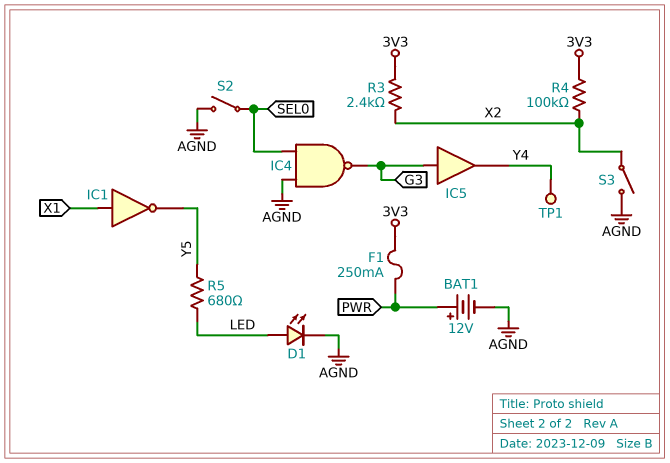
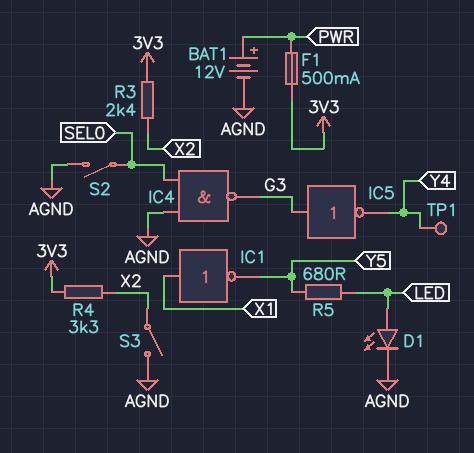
F1: 250mA (3V3, PWR) -> 500mA (3V3, PWR)
IC5: buffer (in G3, out Y4) -> NOT (in G3, out Y4)
R4: 100k (3V3, X2) -> 3.3k (3V3, X2)

